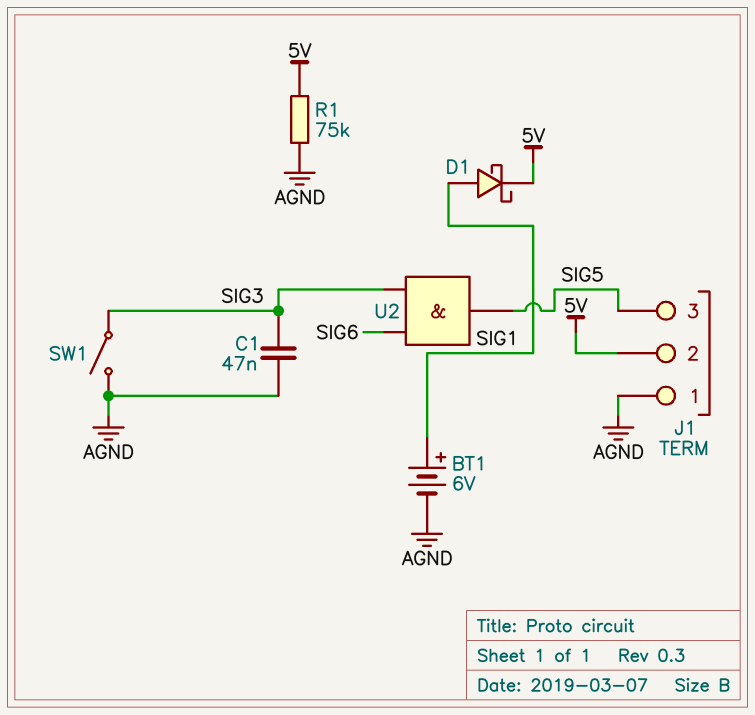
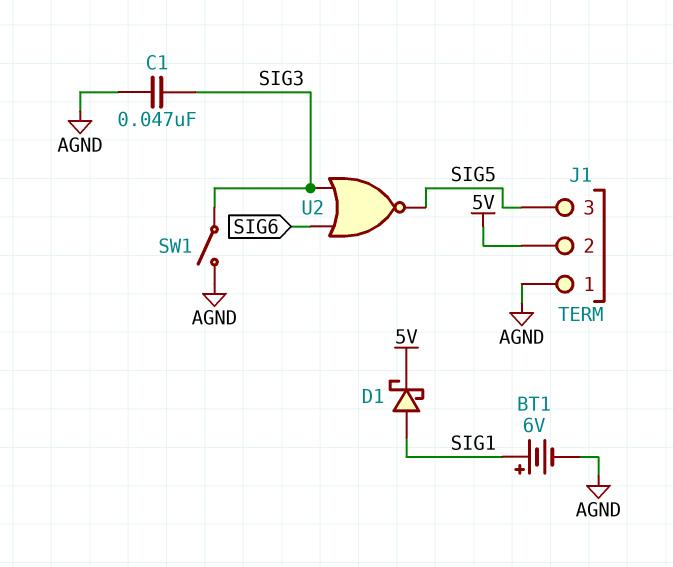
R1: 75k (5V, AGND) -> none
U2: AND (in SIG3, in SIG6, out SIG5) -> NOR (in SIG3, in SIG6, out SIG5)

